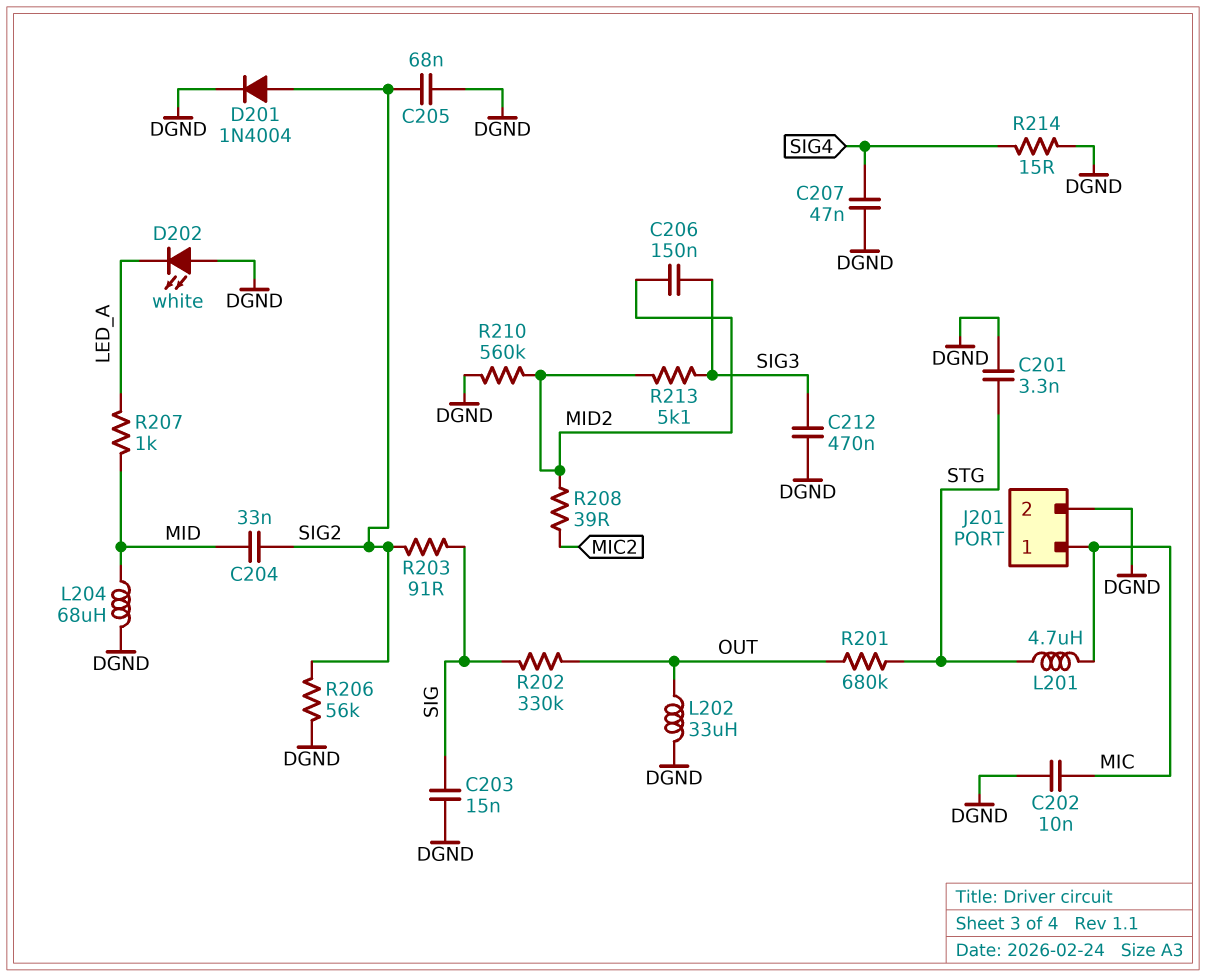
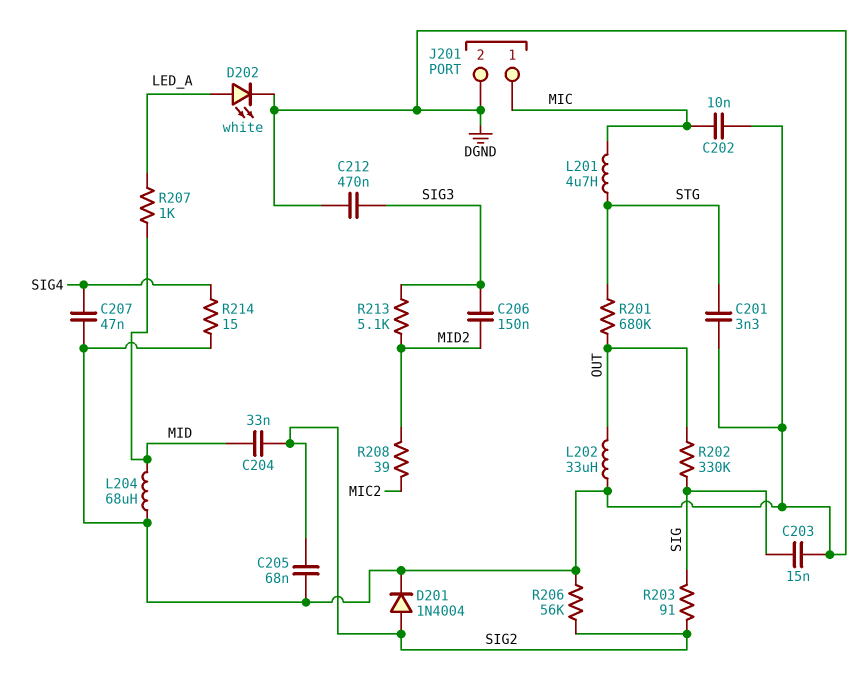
D202: LED white (A DGND, K LED_A) -> LED white (A LED_A, K DGND)
R210: 560k (DGND, MID2) -> none

